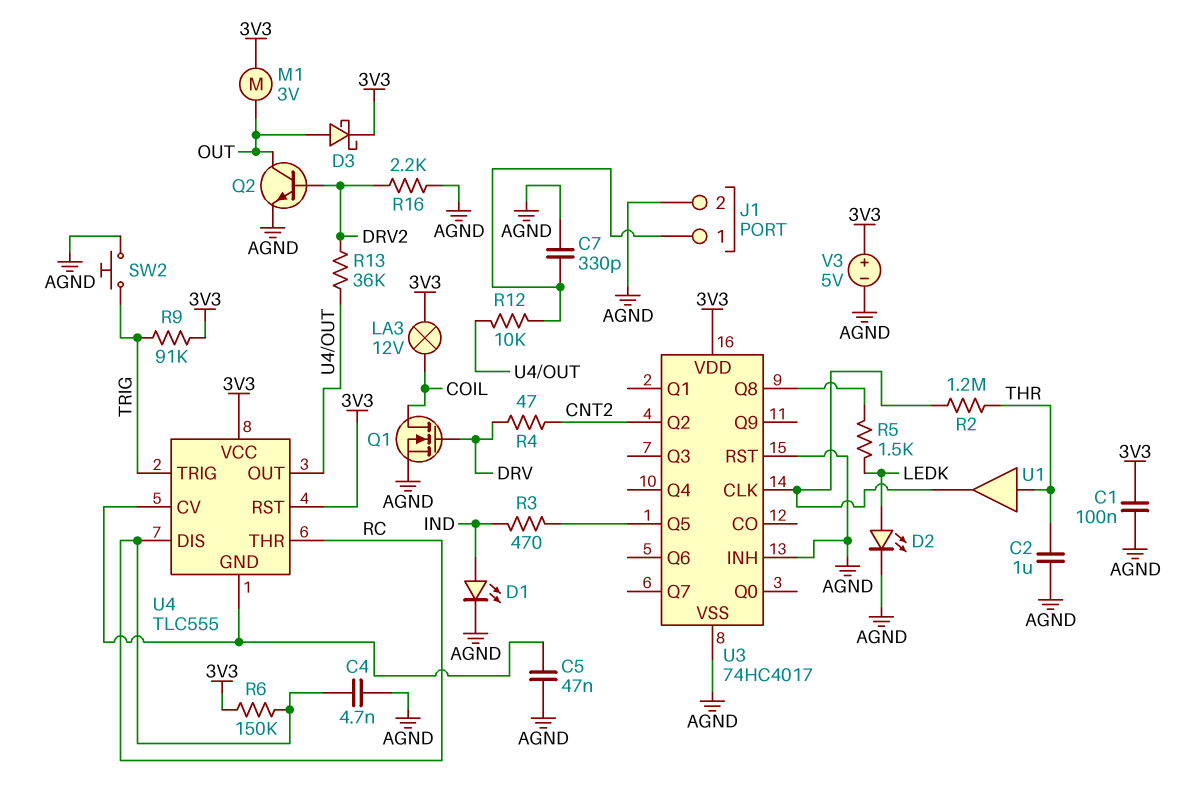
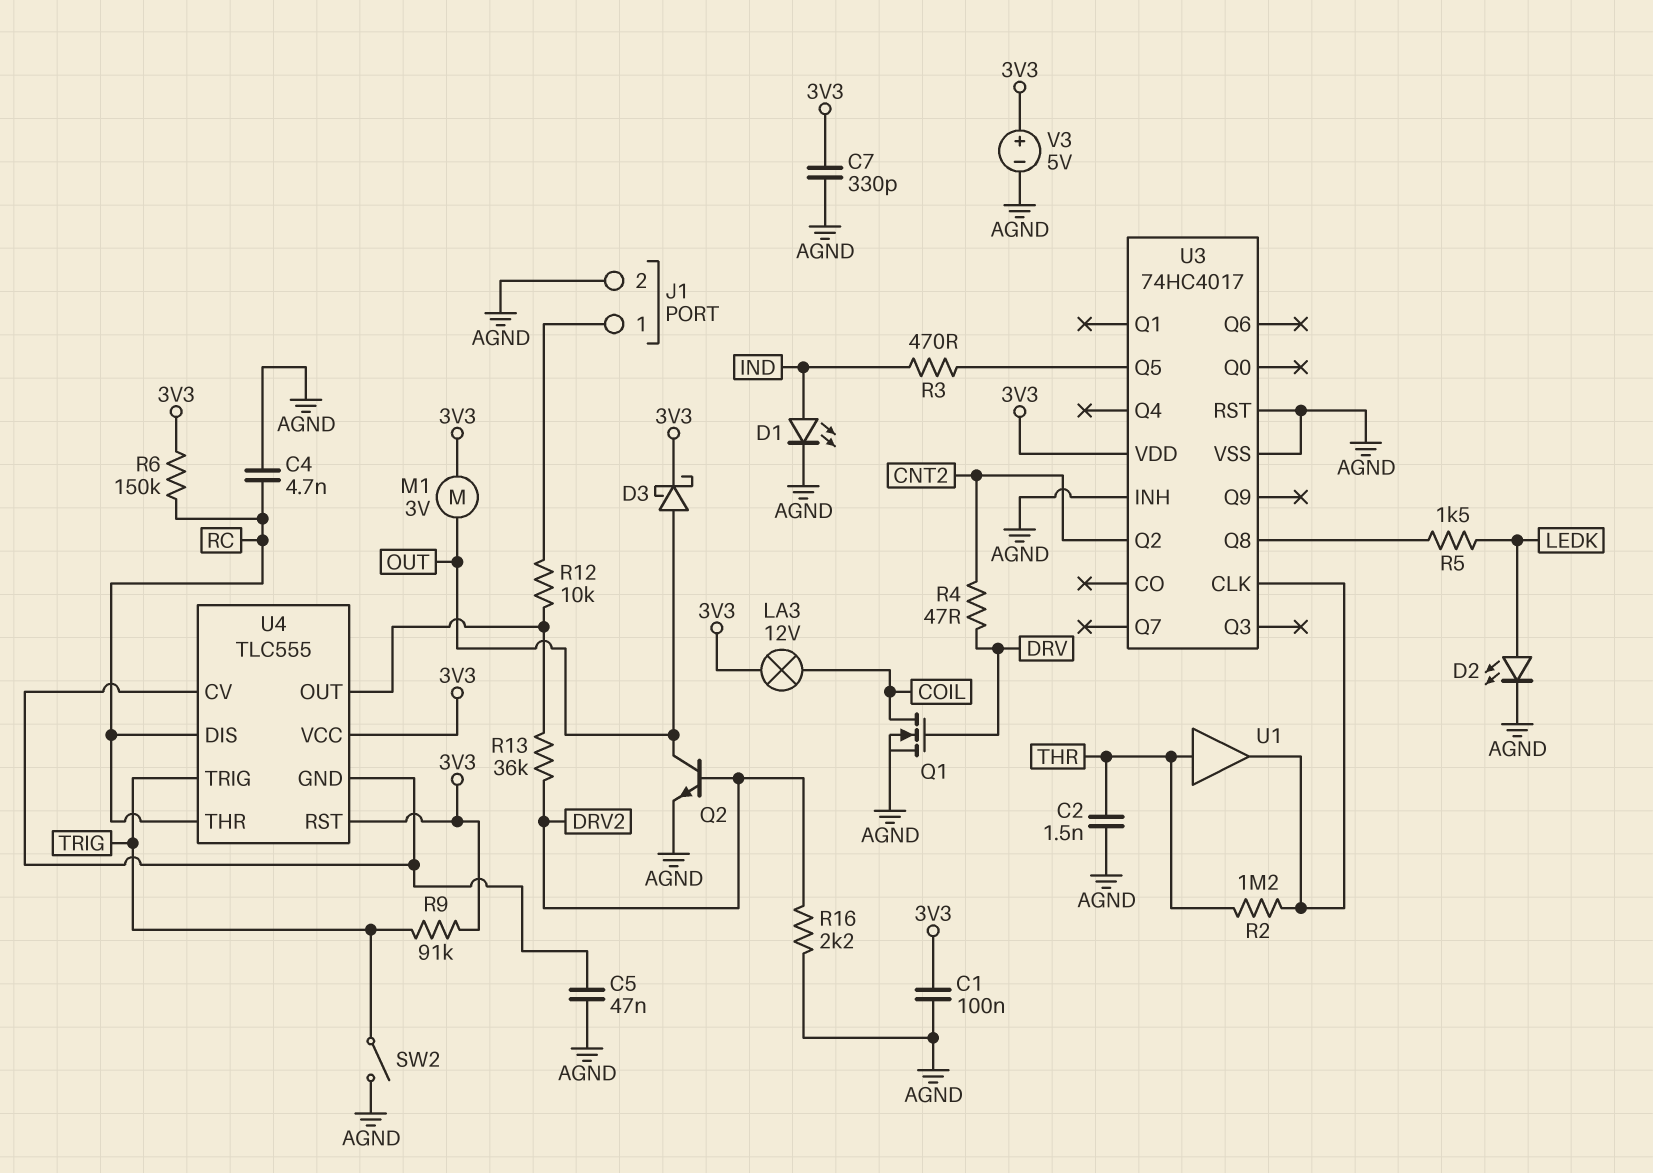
C2: 1uF (AGND, THR) -> 1.5nF (AGND, THR)
C7: 330pF (AGND, J1/1) -> 330pF (3V3, AGND)
SW2: button (AGND, TRIG) -> switch (AGND, TRIG)

